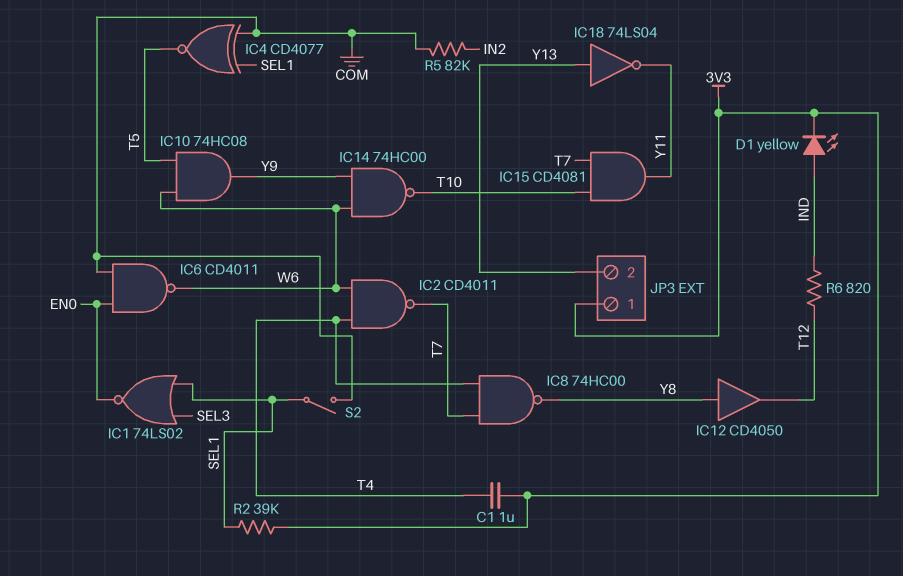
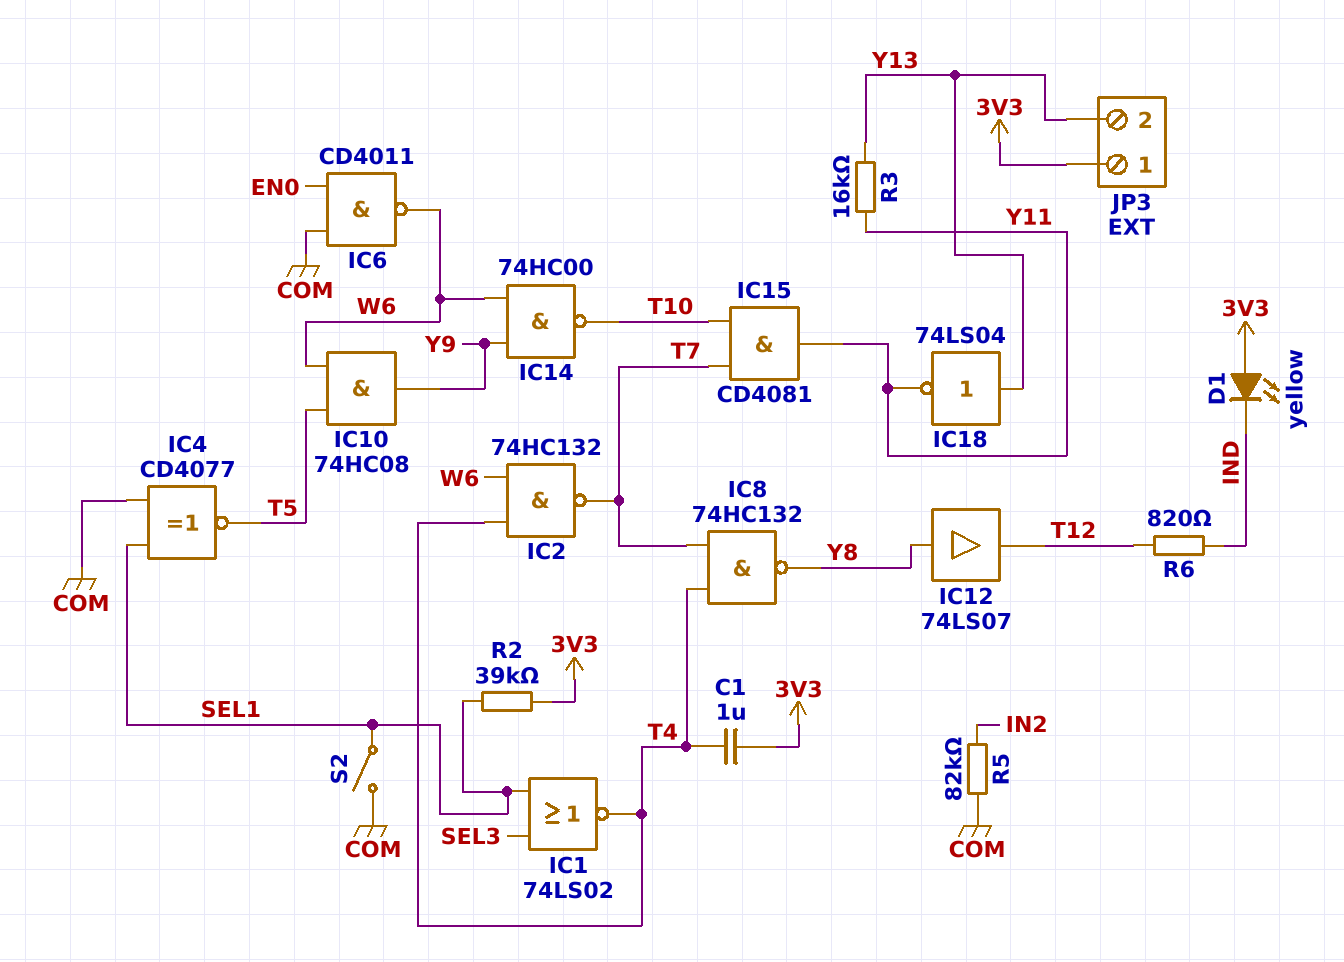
D1: LED yellow (A IND, K 3V3) -> LED yellow (A 3V3, K IND)
IC1: NOR 74LS02 (in SEL1, in SEL3, out EN0) -> NOR 74LS02 (in SEL1, in SEL3, out T4)
IC2: NAND CD4011 (in T4, in W6, out T7) -> NAND 74HC132 (in T4, in W6, out T7)
IC8: NAND 74HC00 (in T4, in T7, out Y8) -> NAND 74HC132 (in T4, in T7, out Y8)
IC12: buffer CD4050 (in Y8, out T12) -> buffer 74LS07 (in Y8, out T12)
R3: none -> 16k (Y11, Y13)

